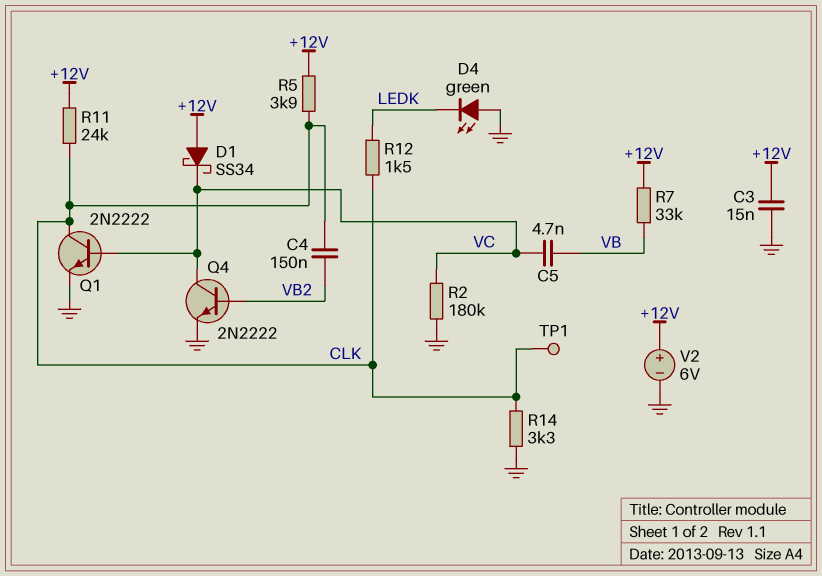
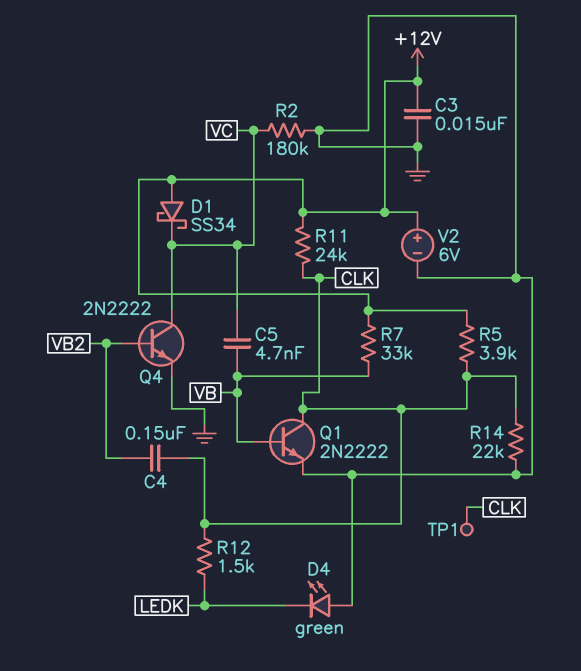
Q1: NPN 2N2222 (B VC, C CLK, E GND) -> NPN 2N2222 (B VB, C CLK, E GND)
R14: 3.3k (CLK, GND) -> 22k (CLK, GND)

